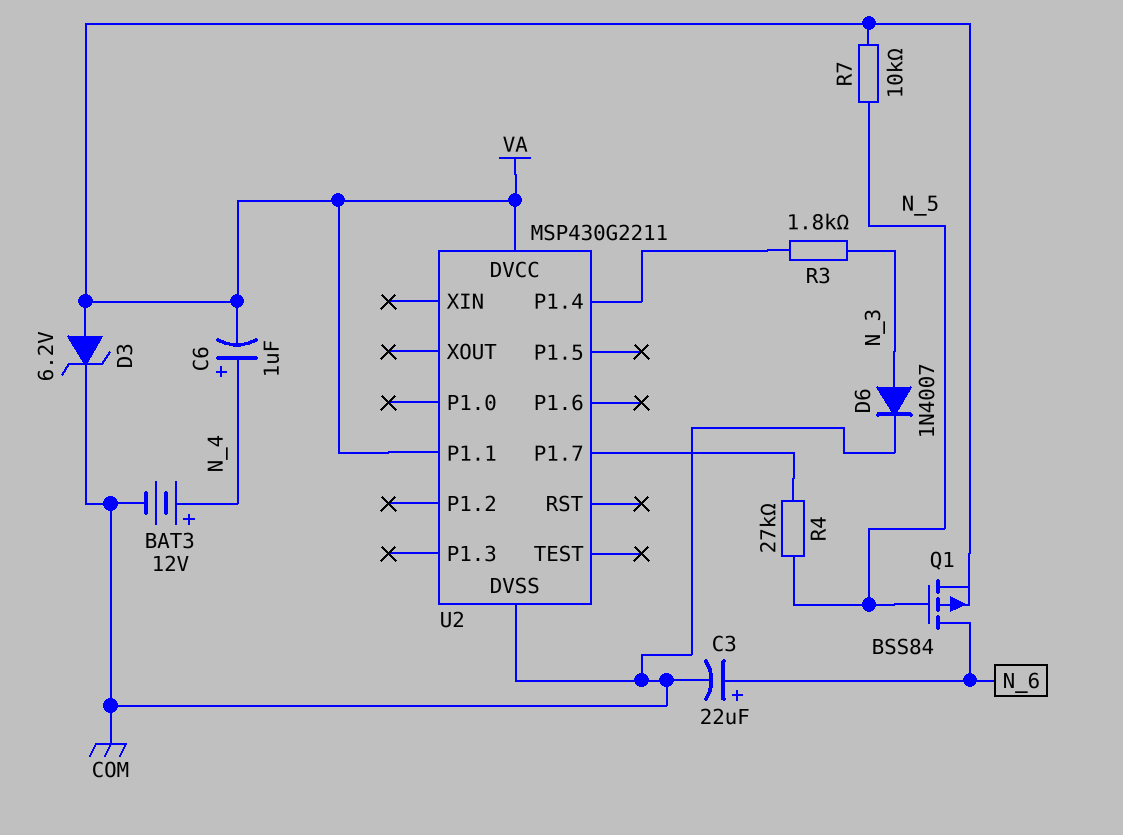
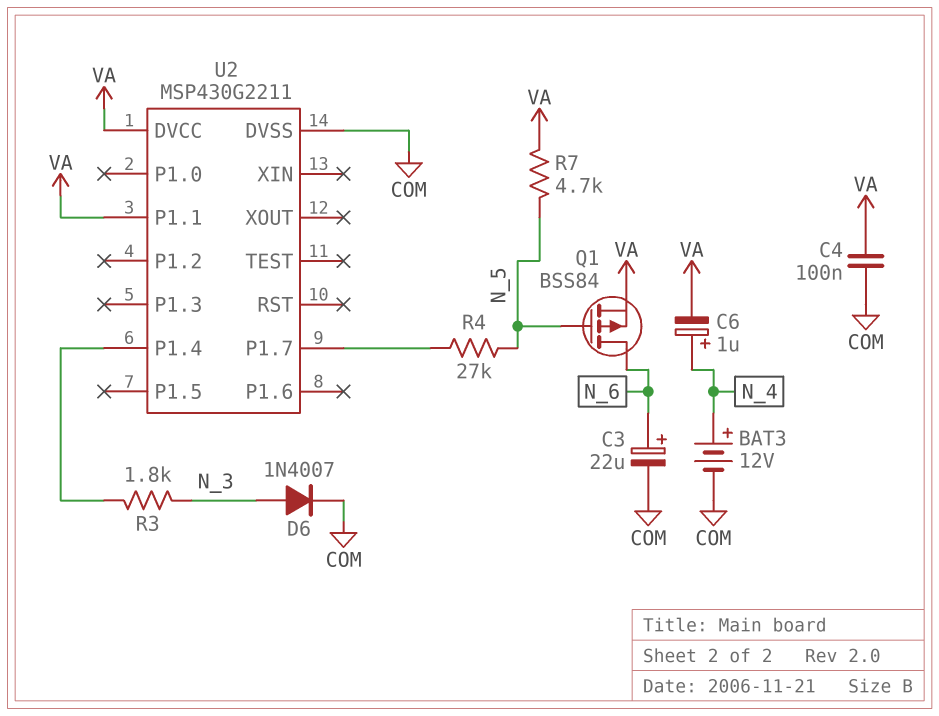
C4: none -> 100nF (COM, VA)
D3: zener 6.2V (A VA, K COM) -> none
R7: 10k (N_5, VA) -> 4.7k (N_5, VA)

